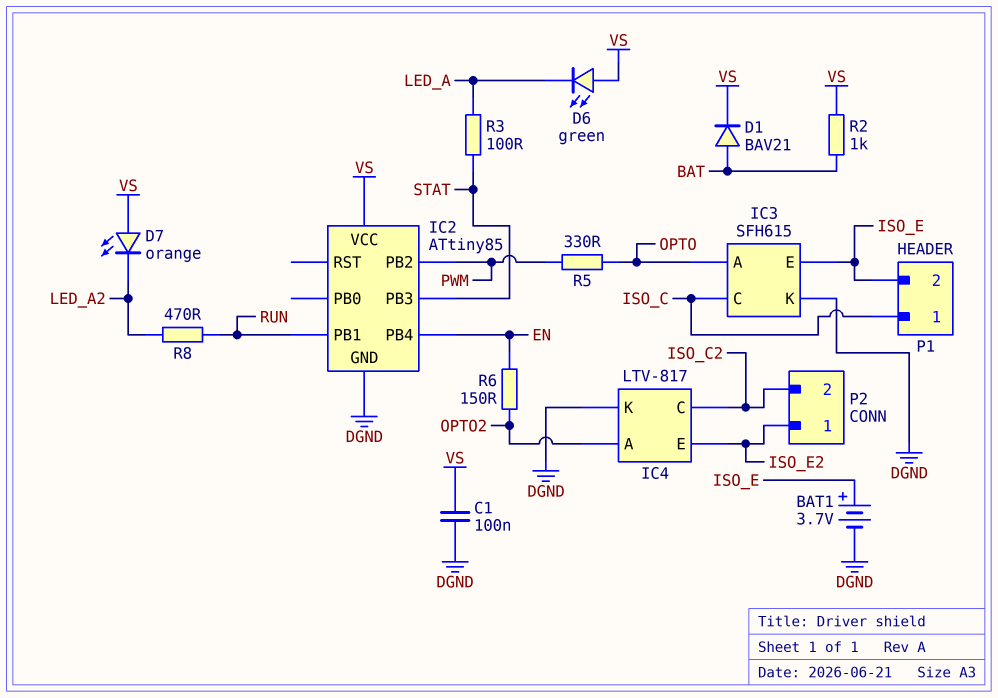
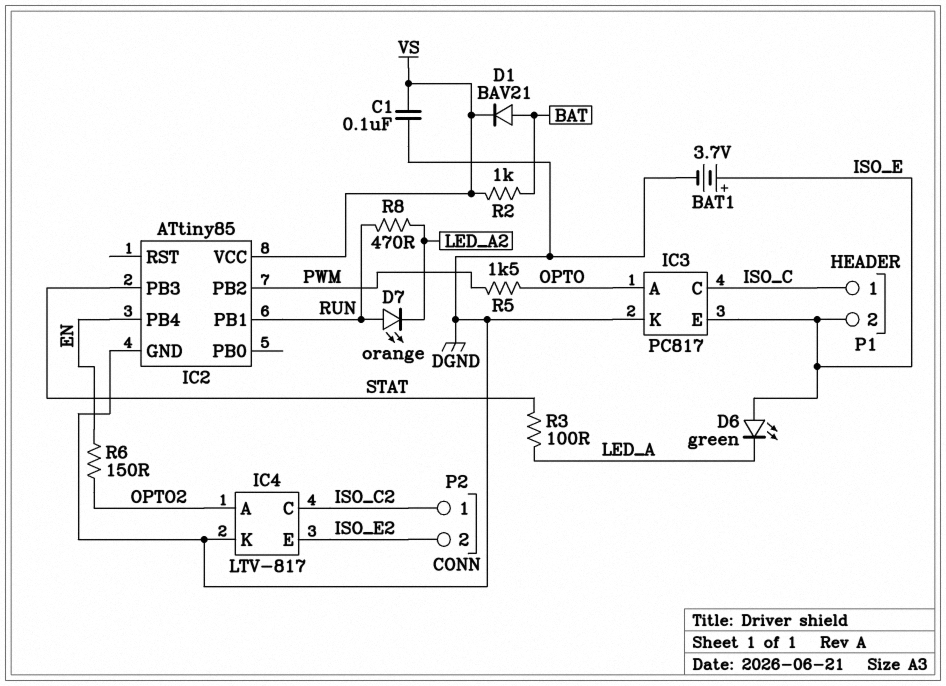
D6: LED green (A VS, K LED_A) -> LED green (A ISO_E, K LED_A)
D7: LED orange (A VS, K LED_A2) -> LED orange (A RUN, K LED_A2)
IC3: SFH615 -> PC817
P2 pin 1: ISO_E2 -> ISO_C2
P2 pin 2: ISO_C2 -> ISO_E2
R5: 330 (OPTO, PWM) -> 1.5k (OPTO, PWM)

